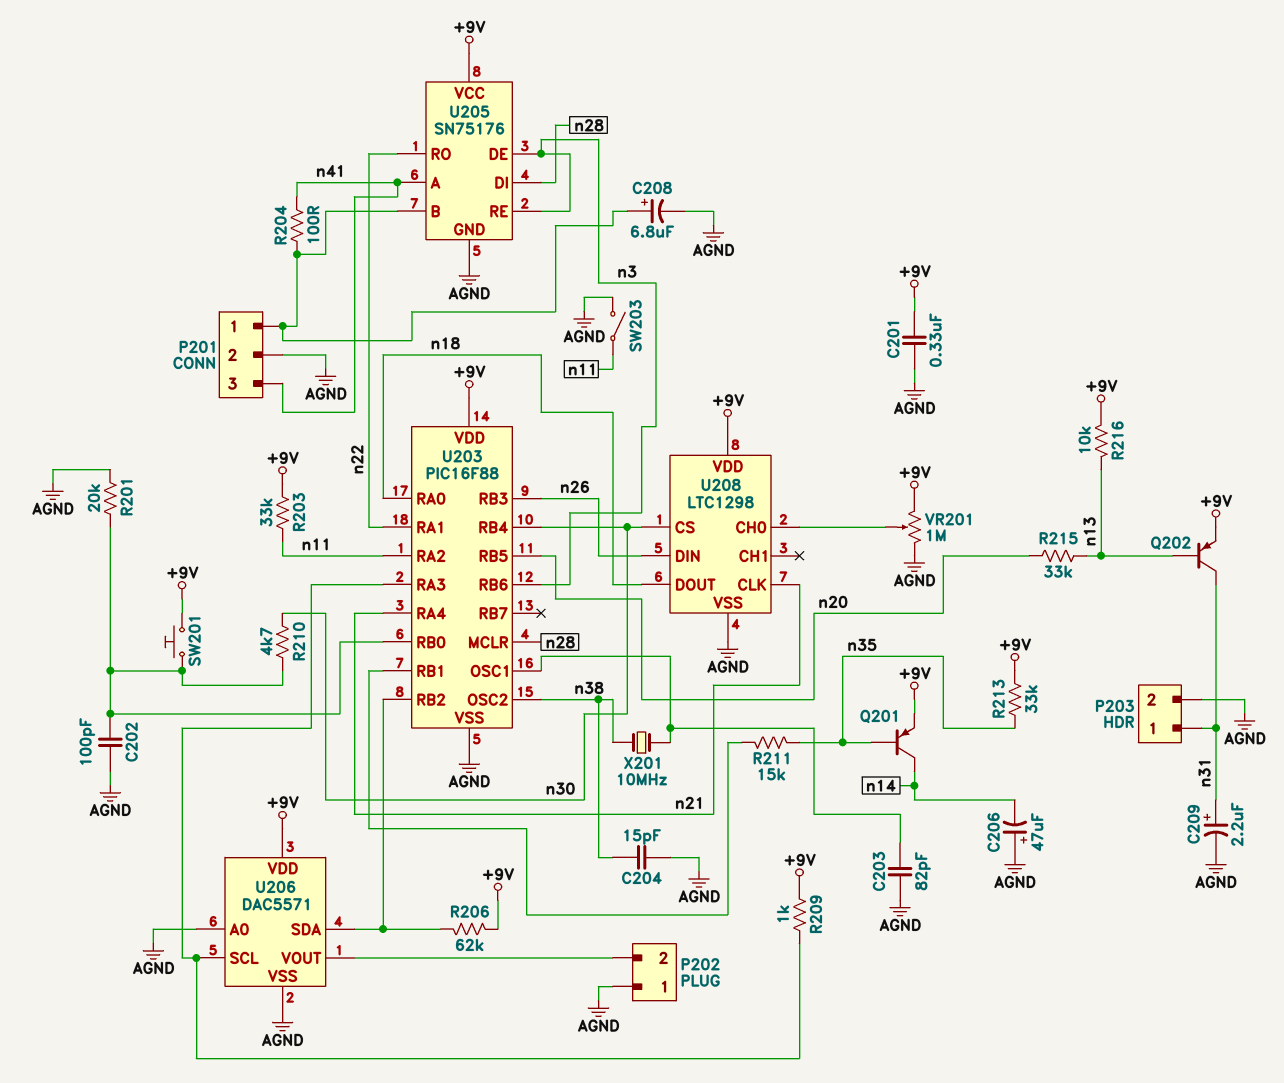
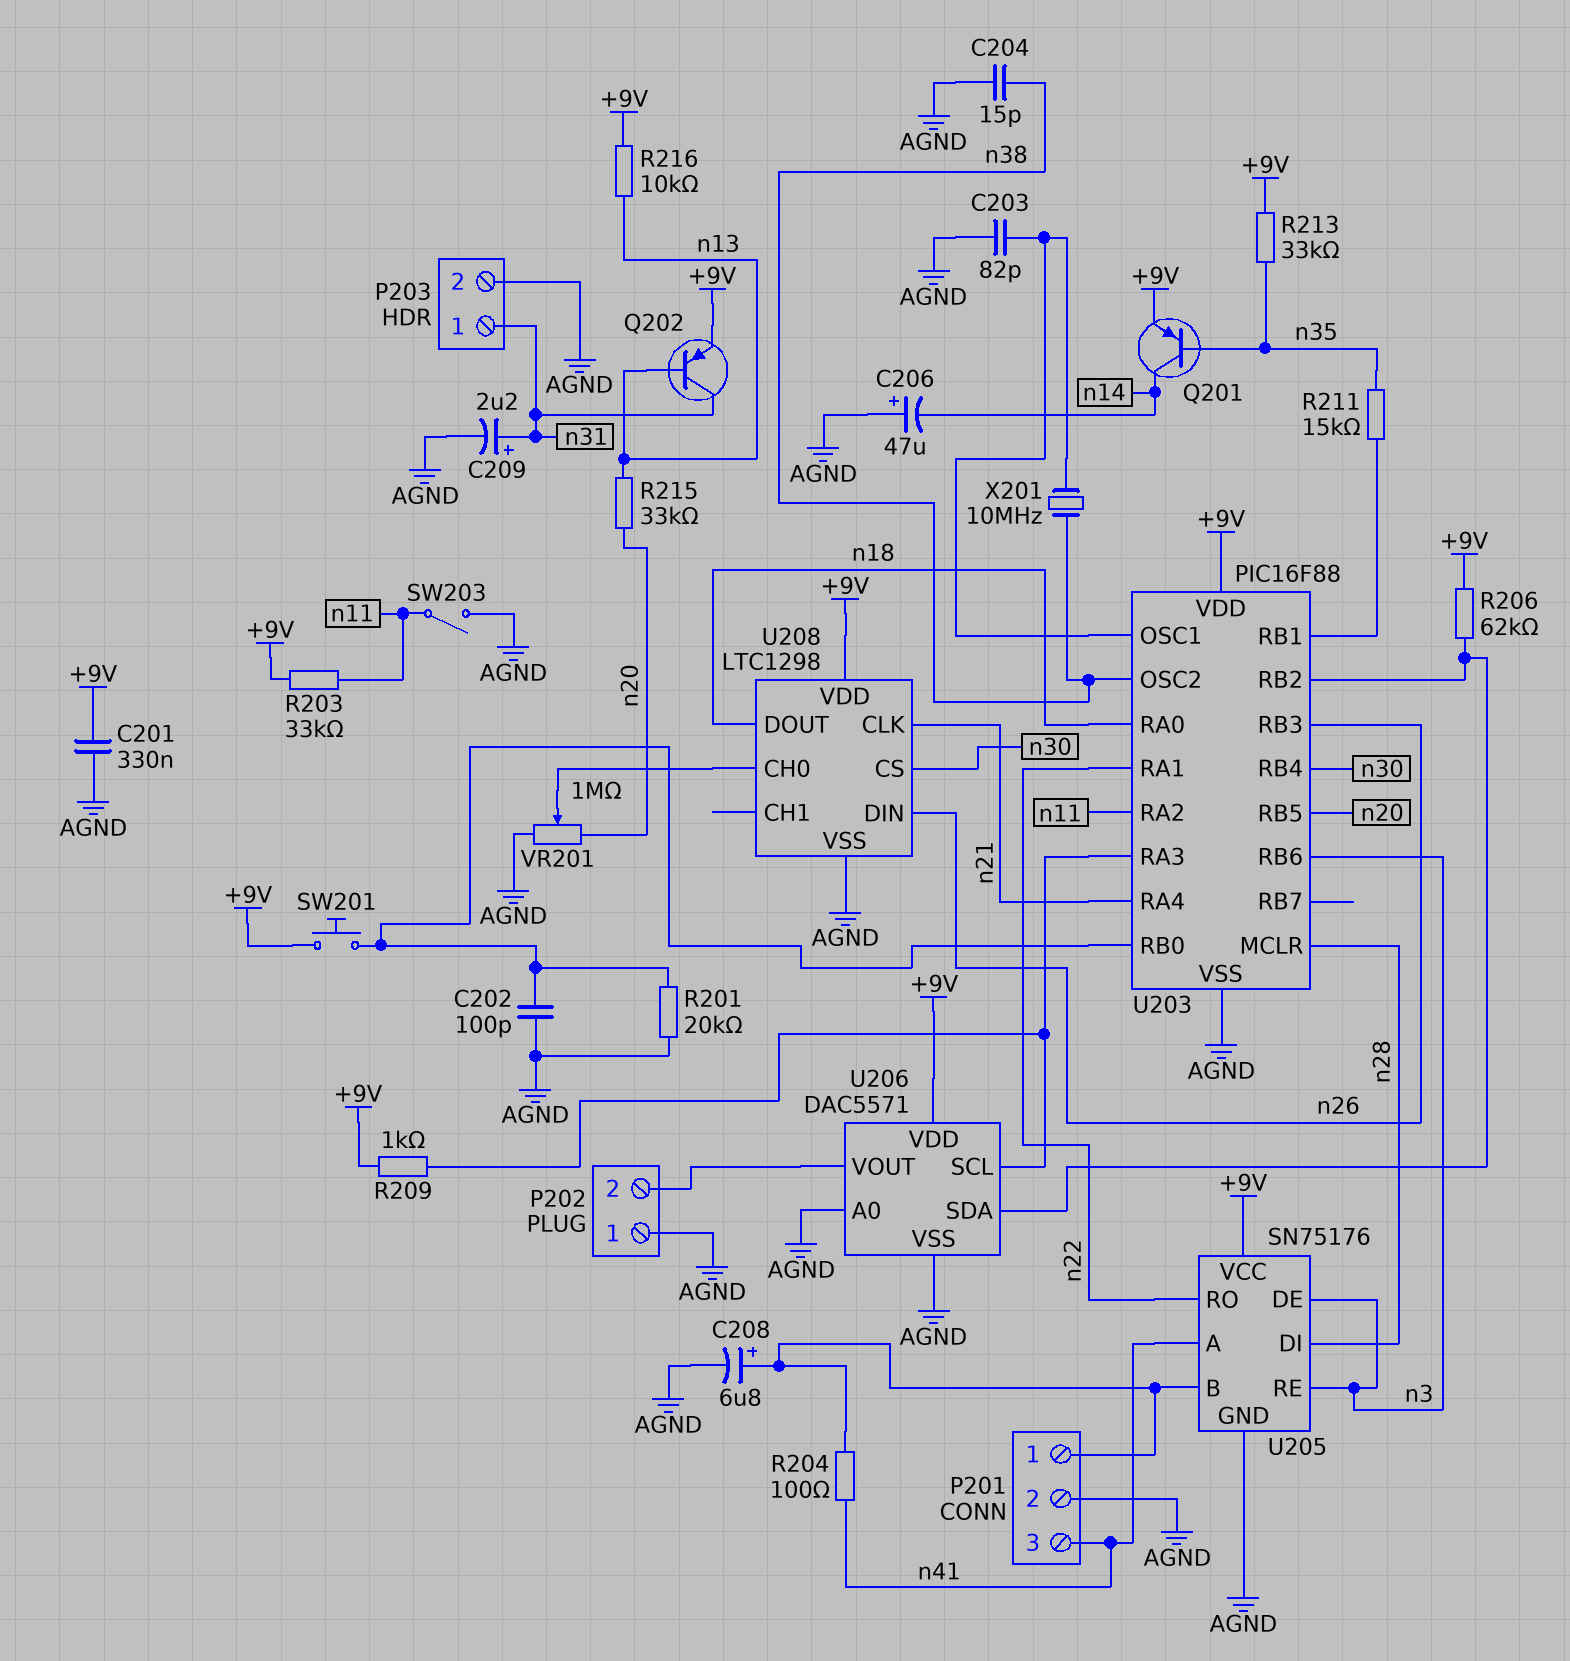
R210: 4.7k (U203/RB0, n30) -> none
VR201: 1M (+9V, AGND, wiper U208/CH0) -> 1M (AGND, n20, wiper U208/CH0)

